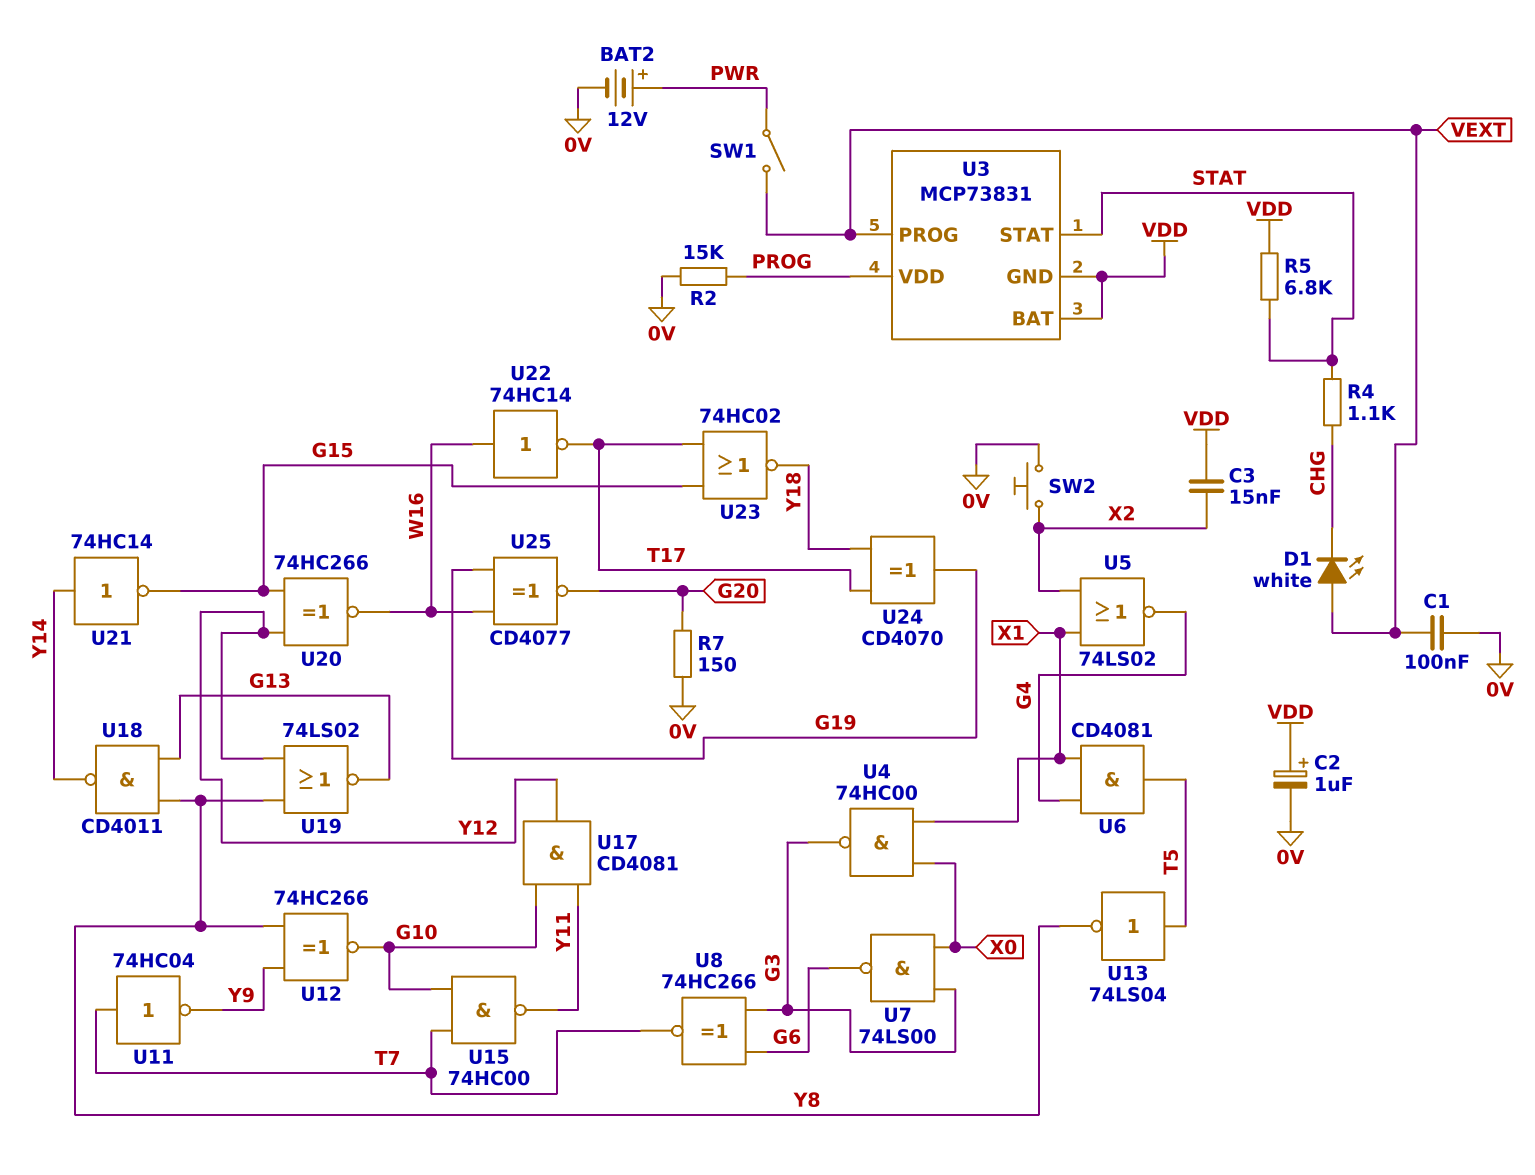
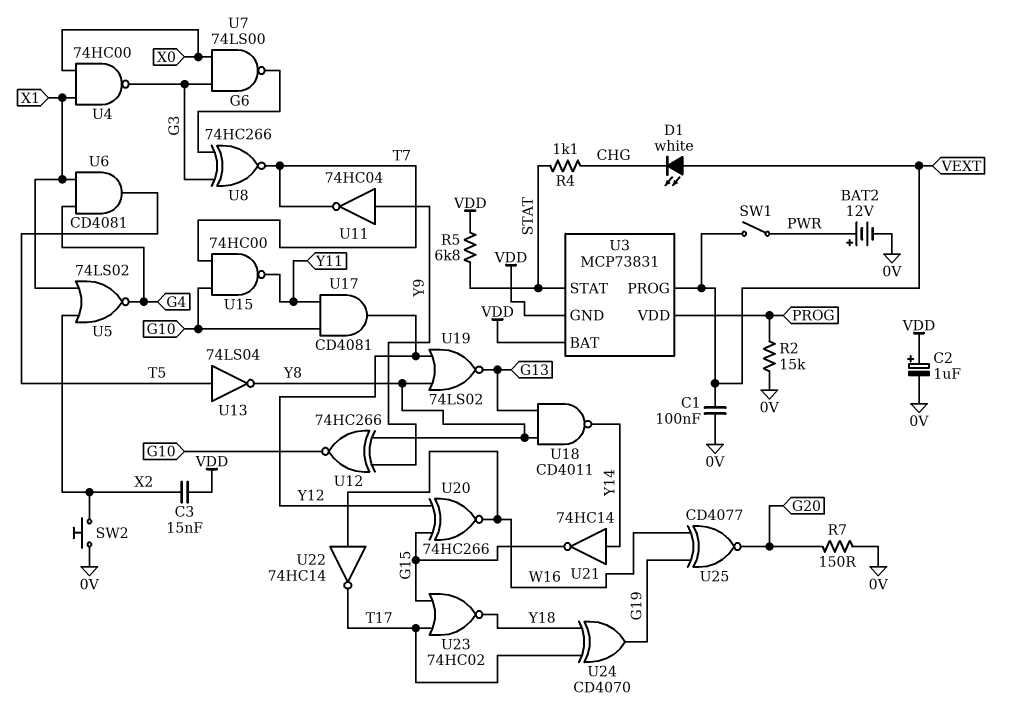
U11: NOT 74HC04 (in T7, out Y9) -> NOT 74HC04 (in Y9, out T7)

